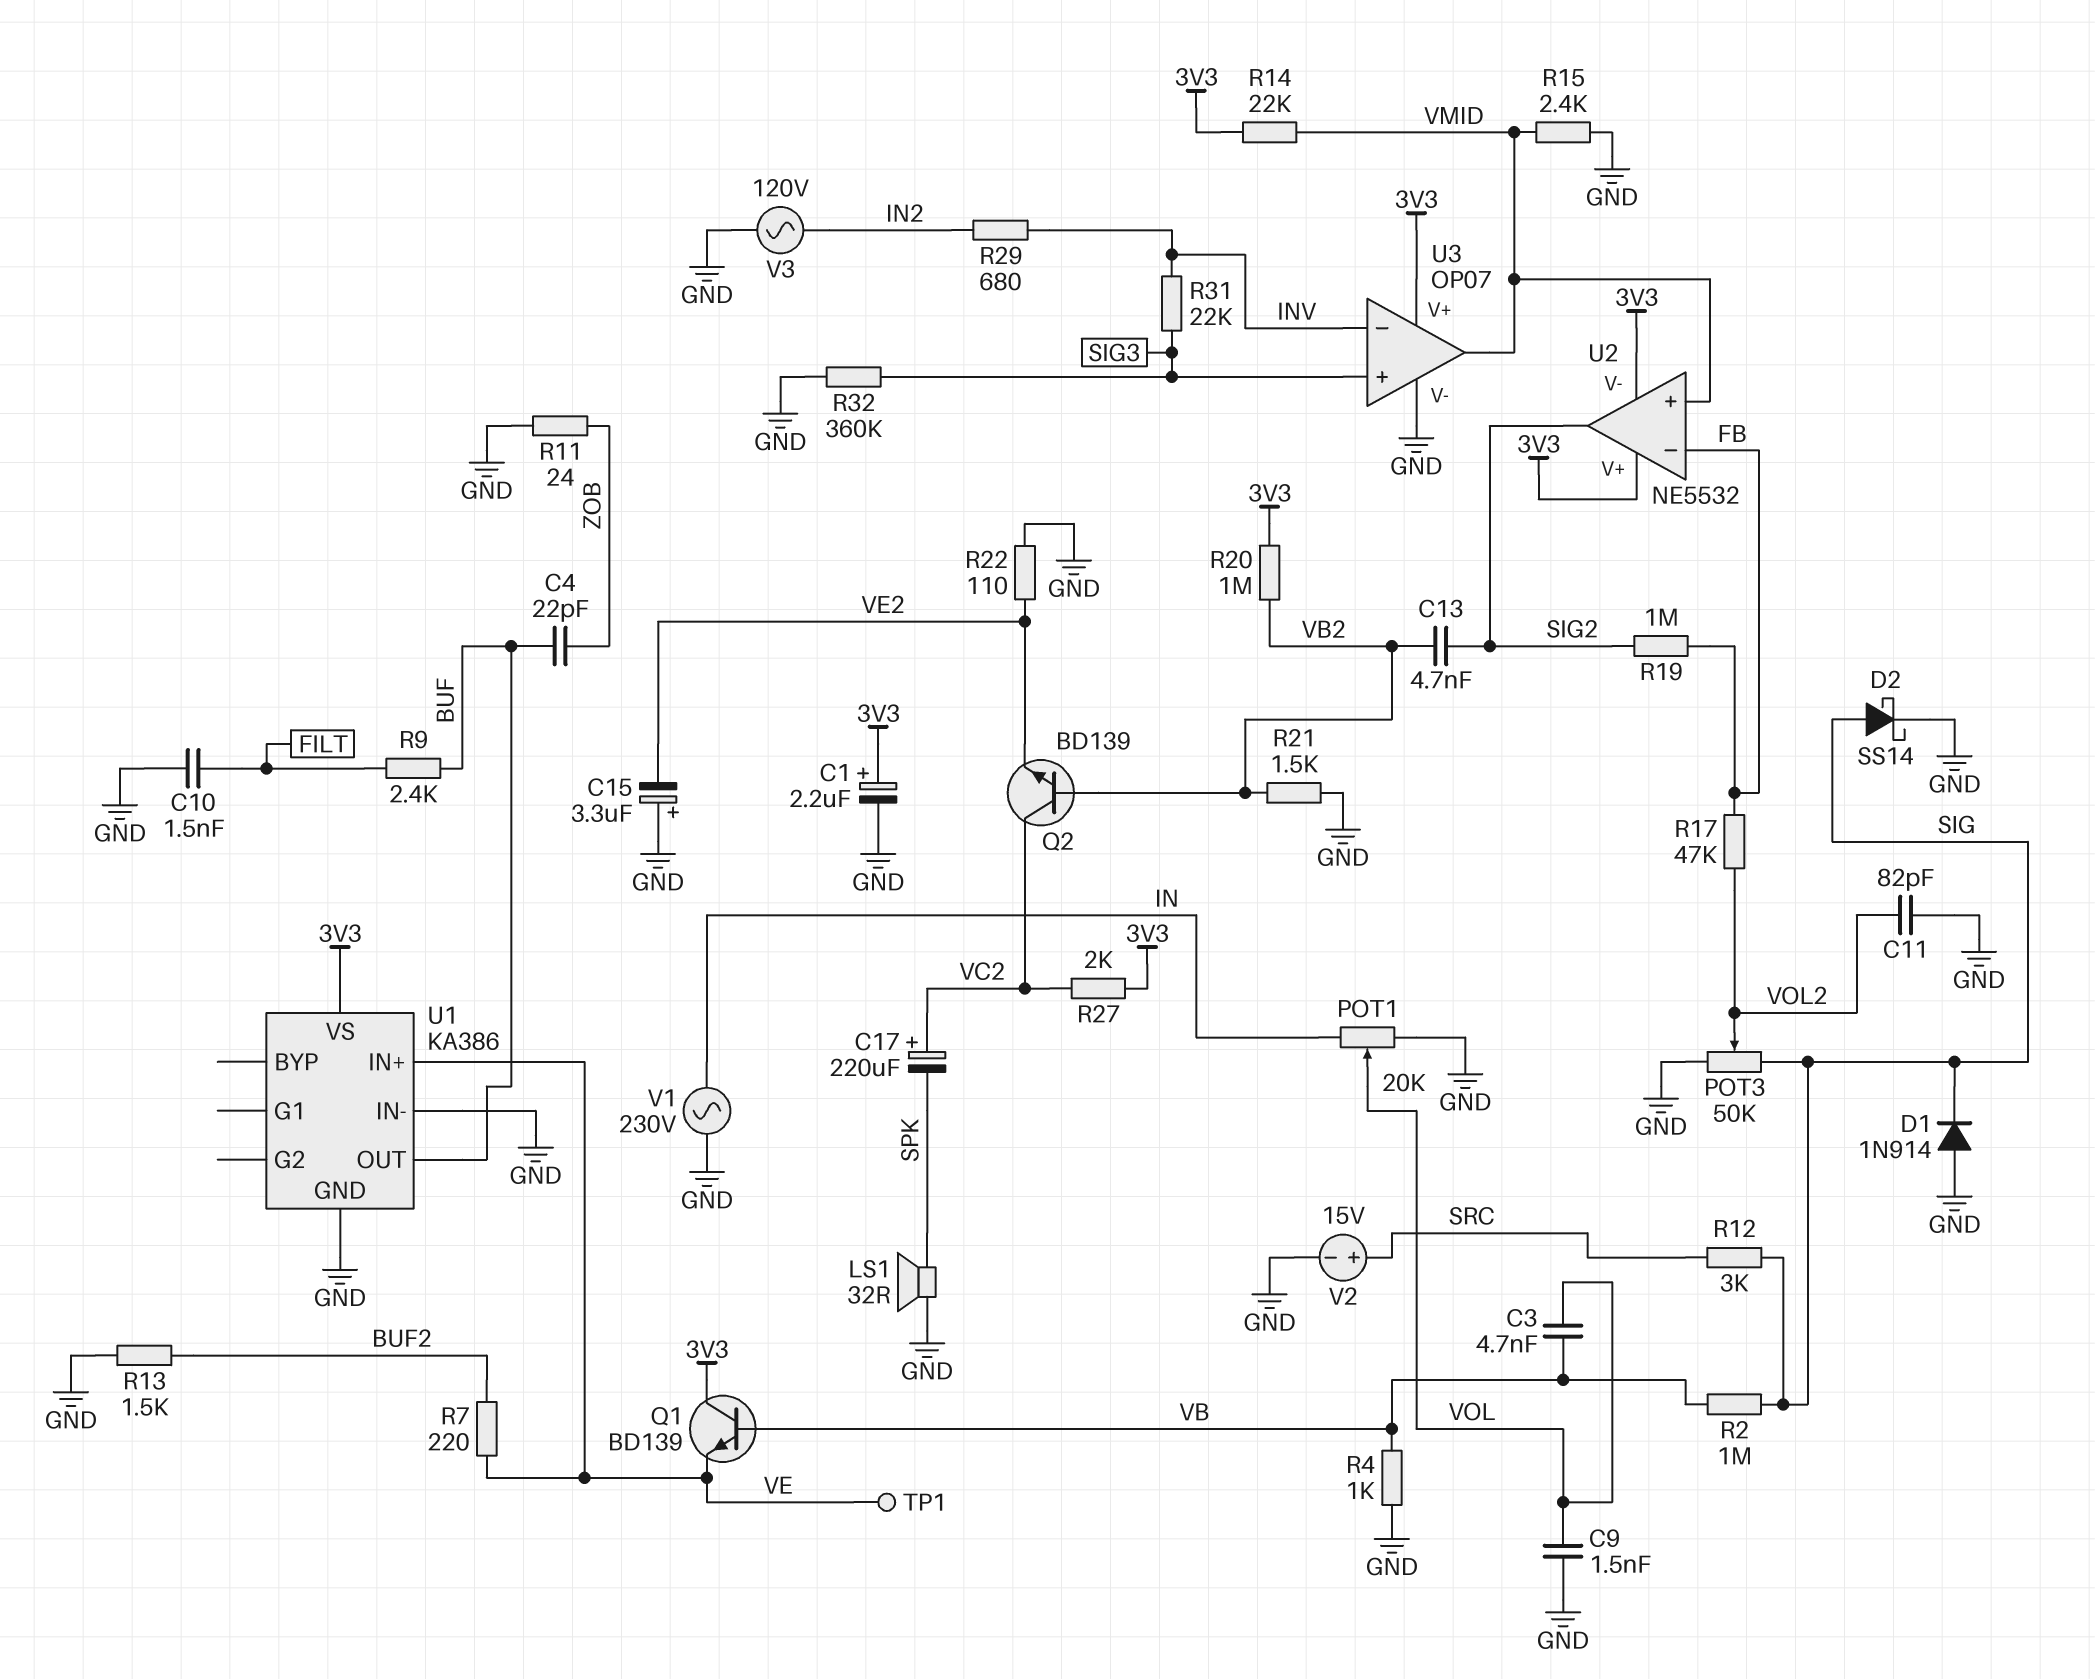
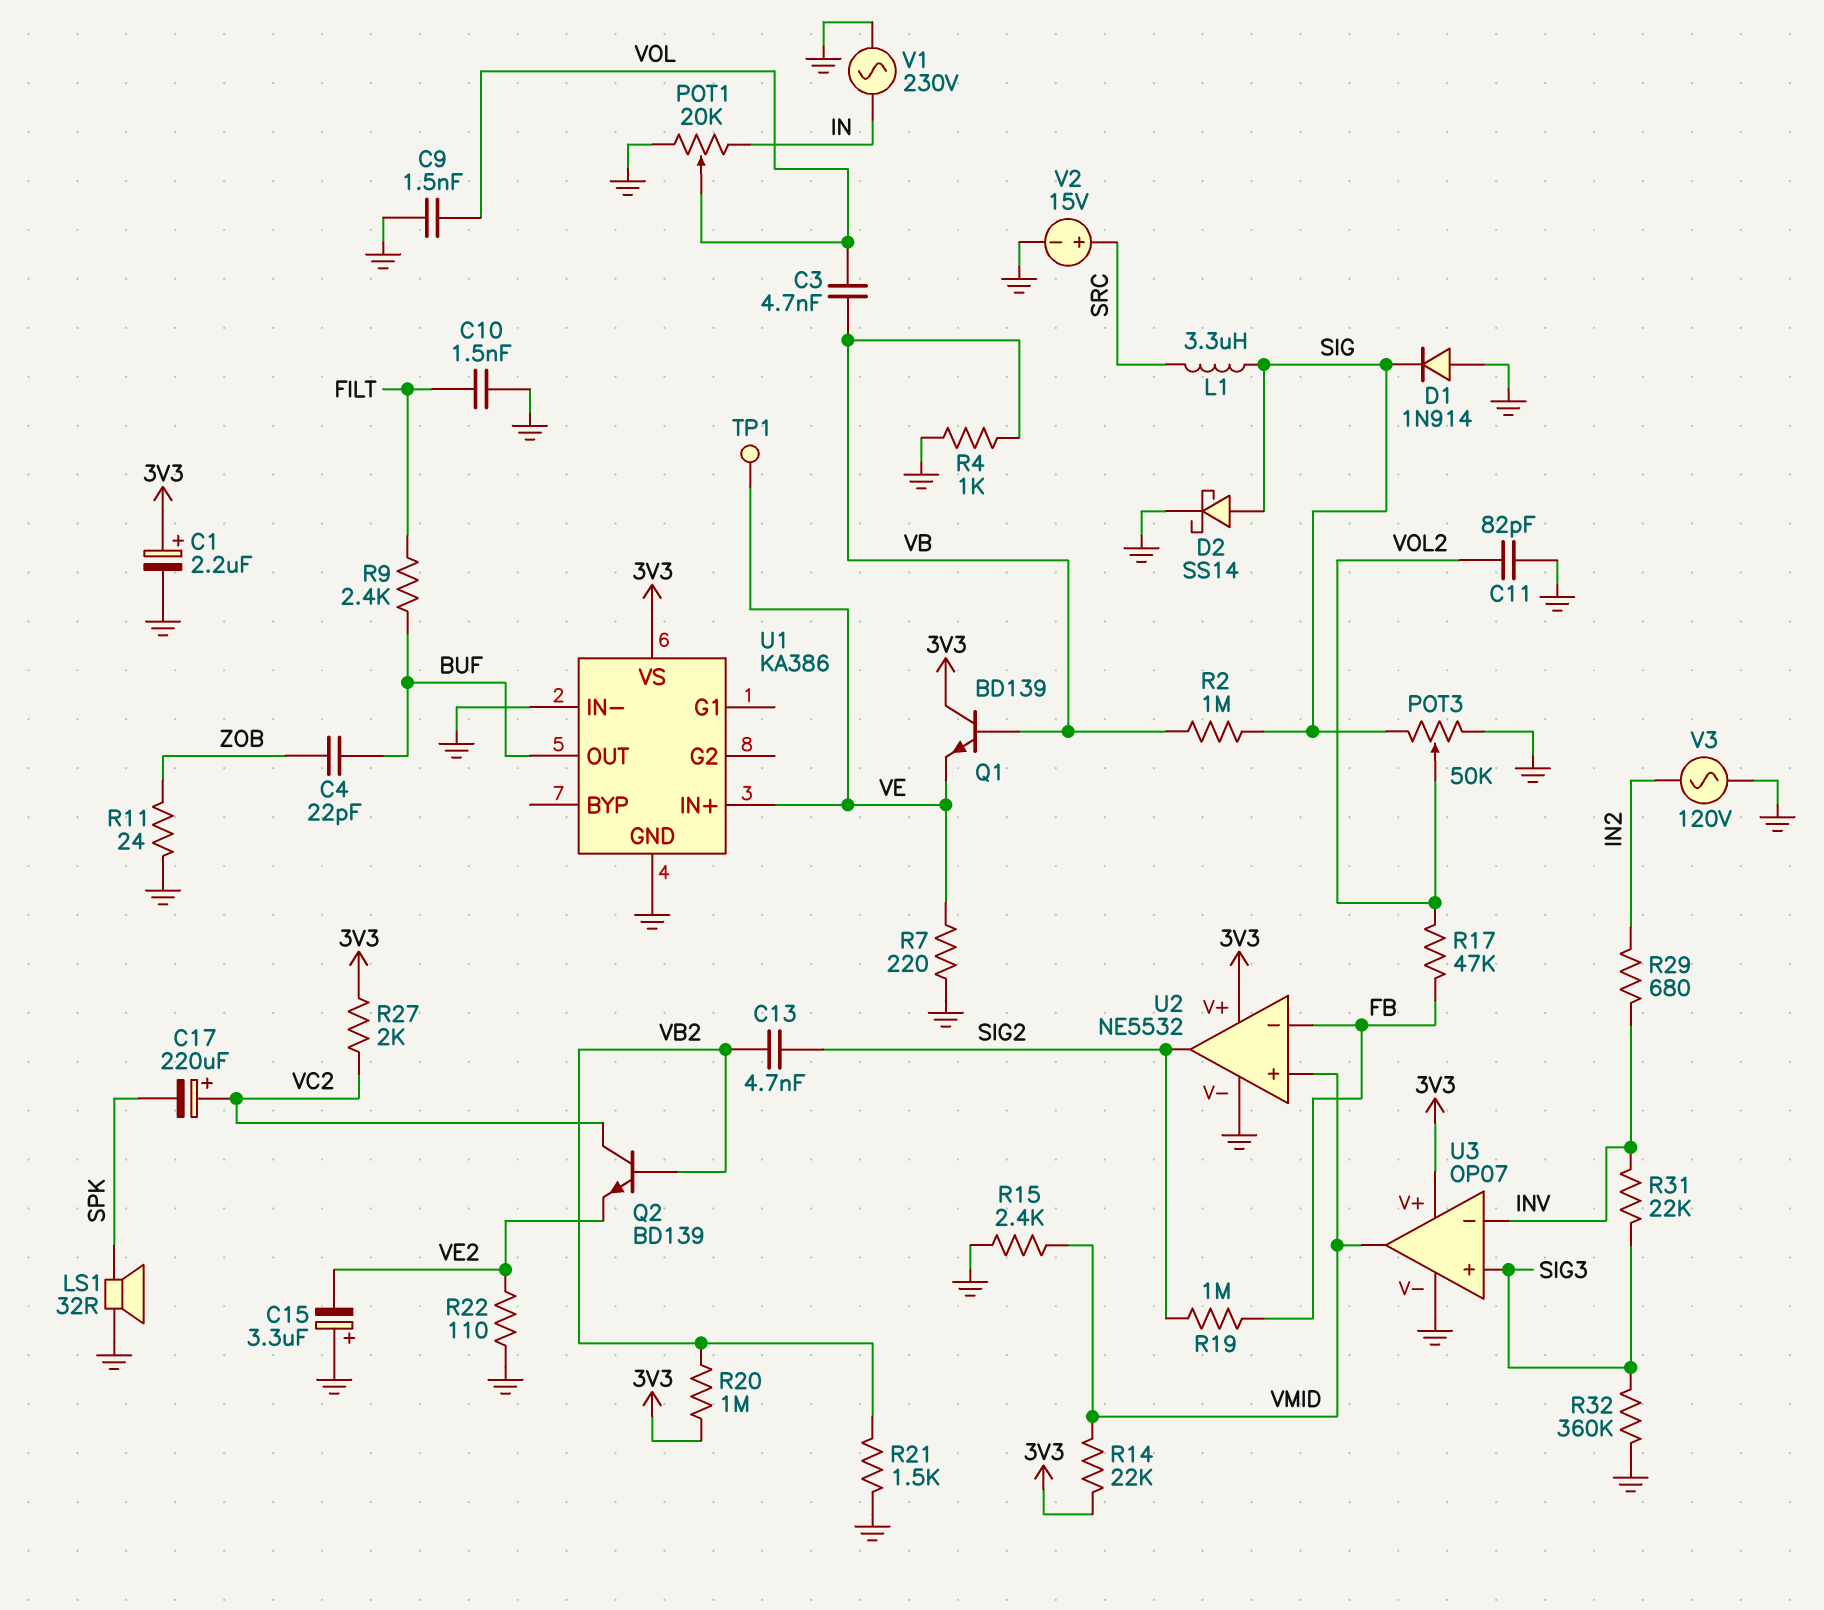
L1: none -> 3.3uH (SIG, SRC)
R7: 220 (BUF2, VE) -> 220 (GND, VE)
R12: 3k (SIG, SRC) -> none
R13: 1.5k (BUF2, GND) -> none
U2 pin V-: 3V3 -> GND

